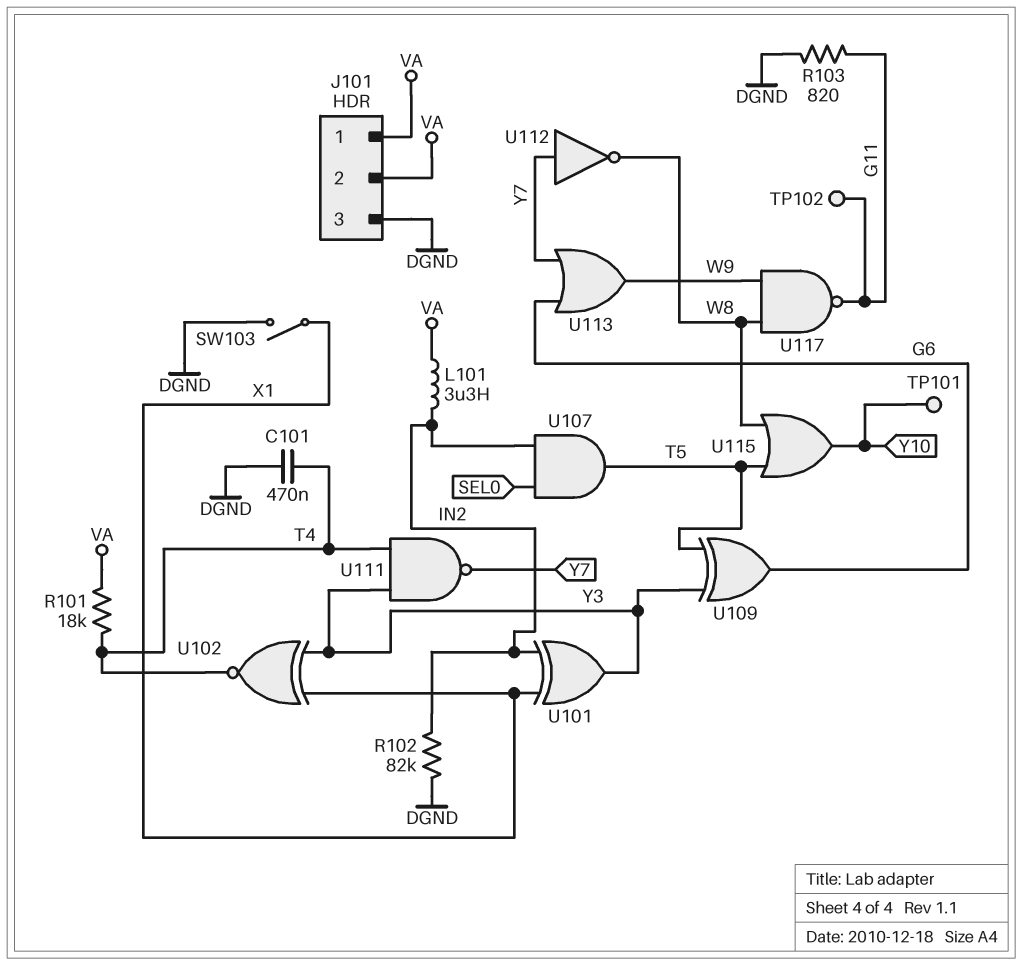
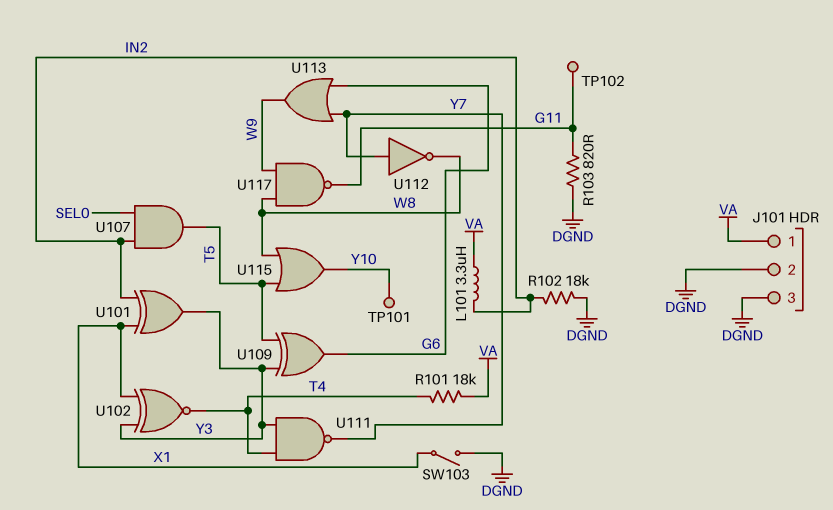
C101: 470nF (DGND, T4) -> none
J101 pin 2: VA -> DGND
R102: 82k (DGND, IN2) -> 18k (DGND, IN2)

